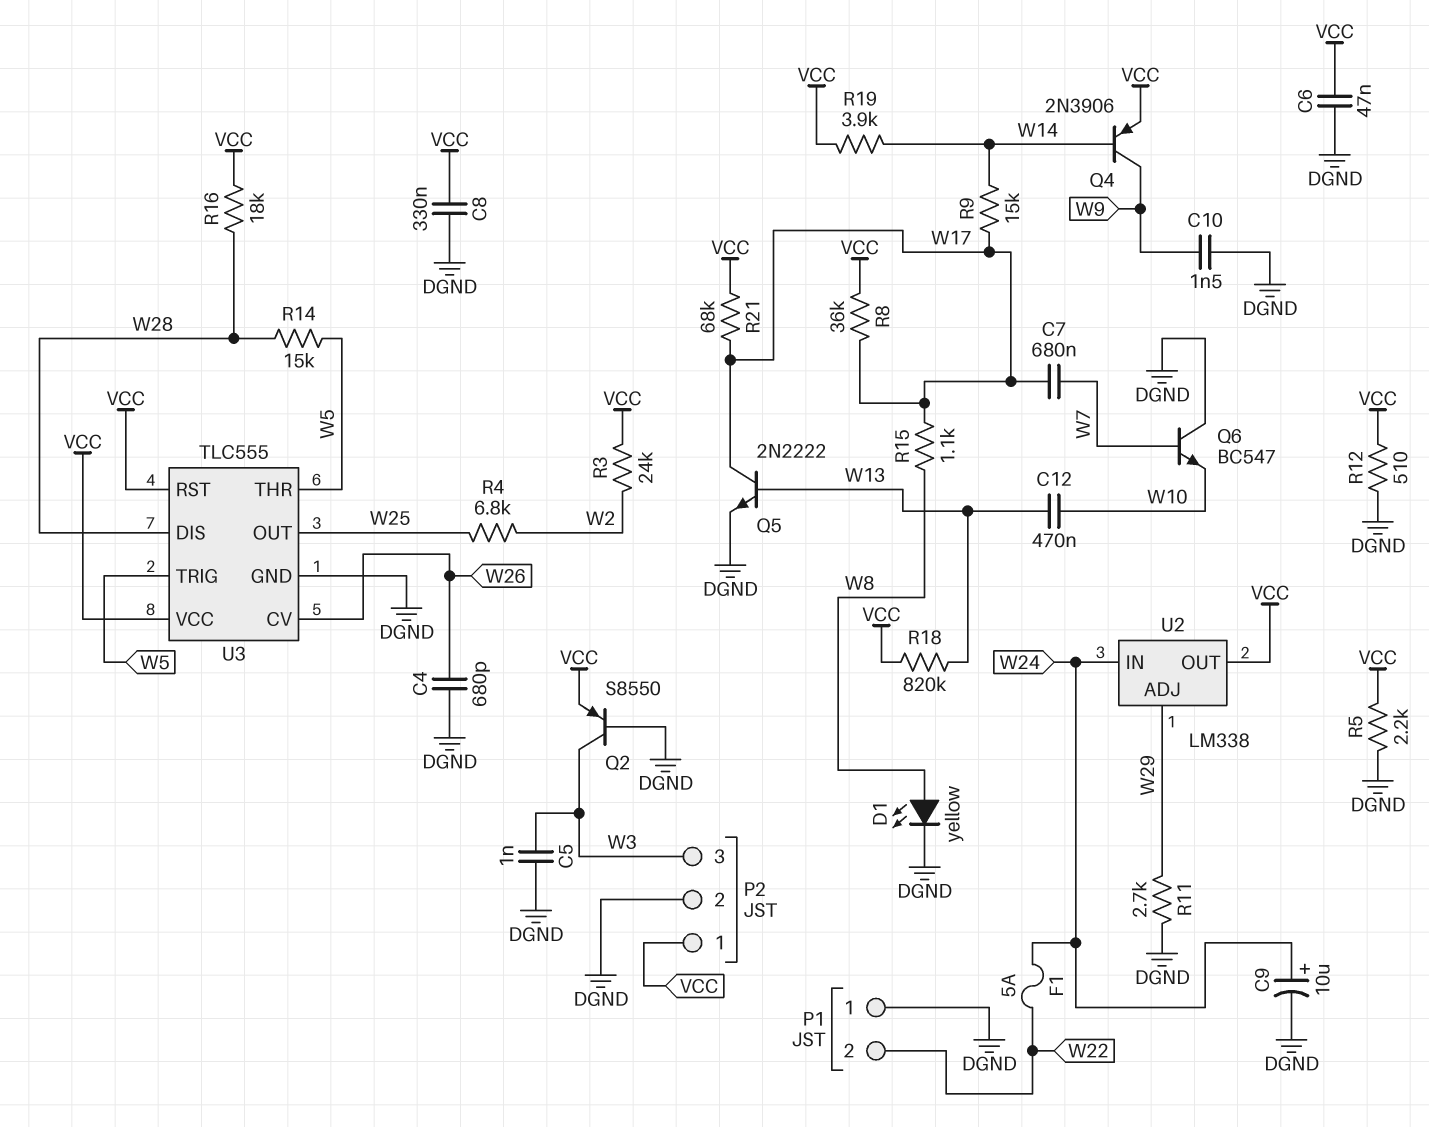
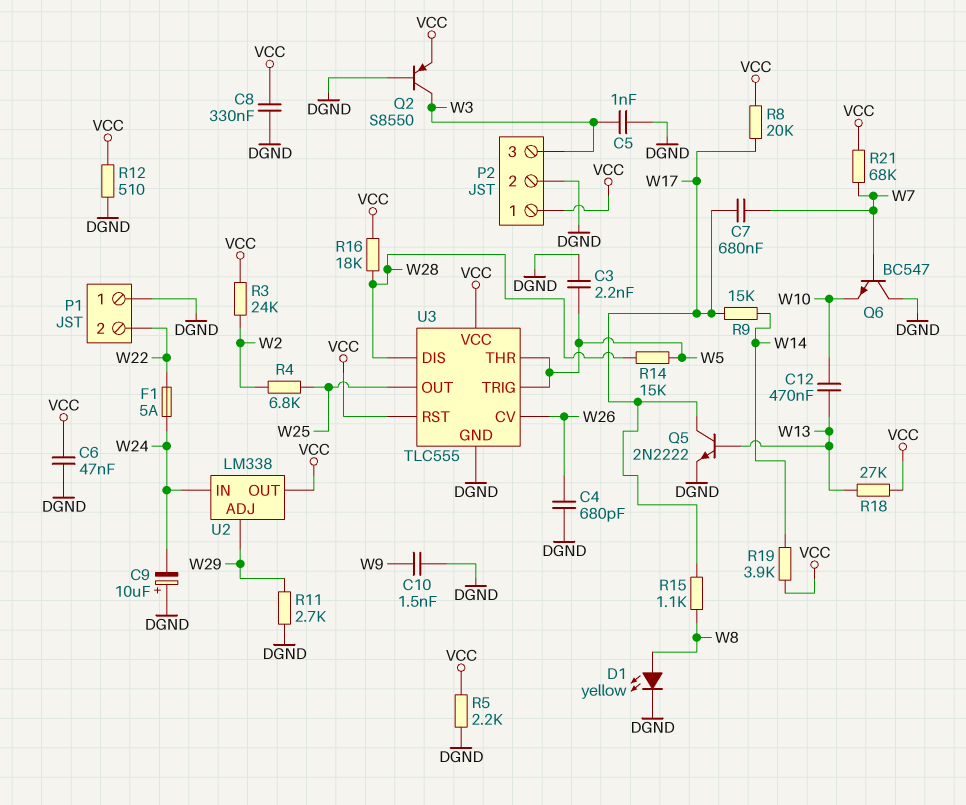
C3: none -> 2.2nF (DGND, W5)
C9: 10uF (plus W24, minus DGND) -> 10uF (plus DGND, minus W24)
Q4: PNP 2N3906 (B W14, C W9, E VCC) -> none
R8: 36k (VCC, W17) -> 20k (VCC, W17)
R18: 820k (VCC, W13) -> 27k (VCC, W13)
R21: 68k (VCC, W17) -> 68k (VCC, W7)

